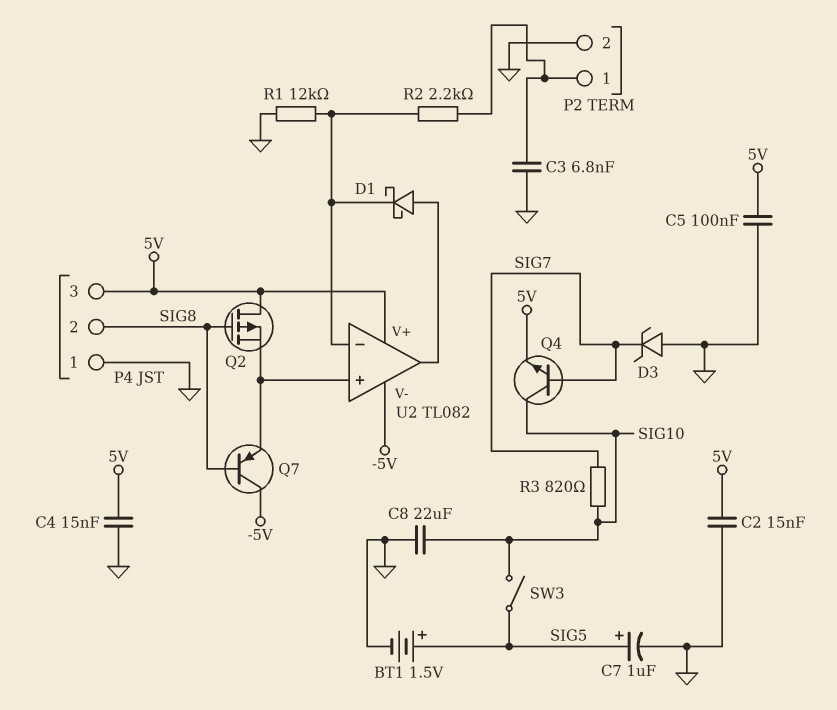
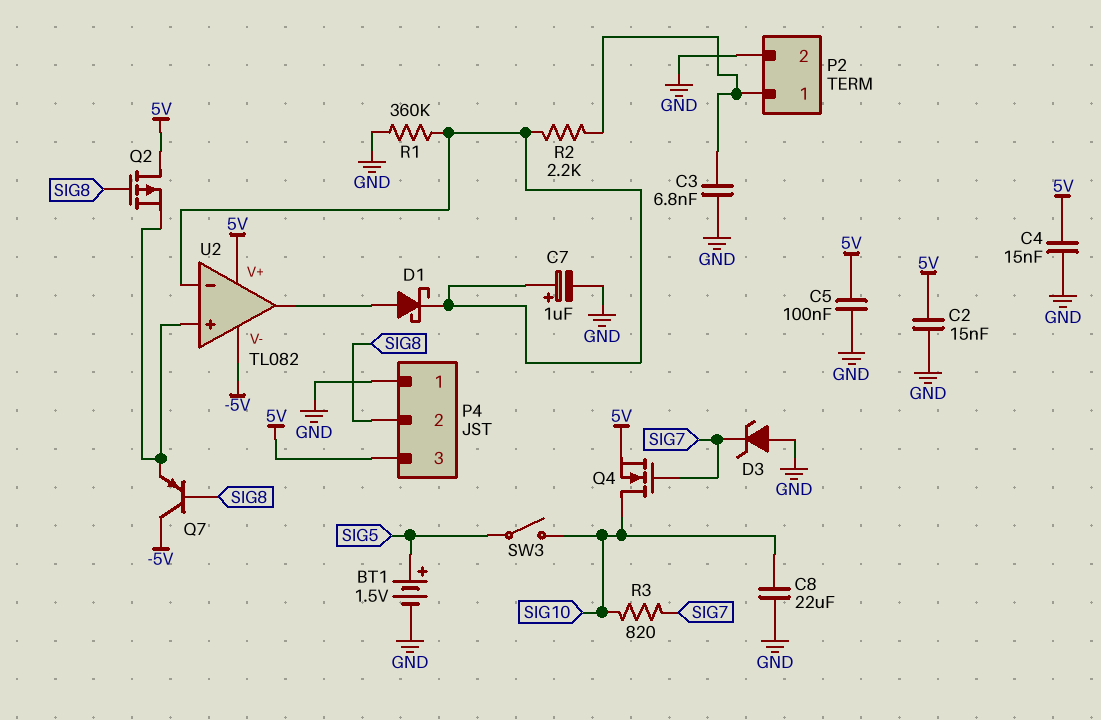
C7: 1uF (plus SIG5, minus GND) -> 1uF (plus U2/in-, minus GND)
Q4: NPN (B SIG7, C SIG10, E 5V) -> NMOS (G SIG7, D SIG10, S 5V)
R1: 12k (GND, U2/in-) -> 360k (GND, U2/in-)

